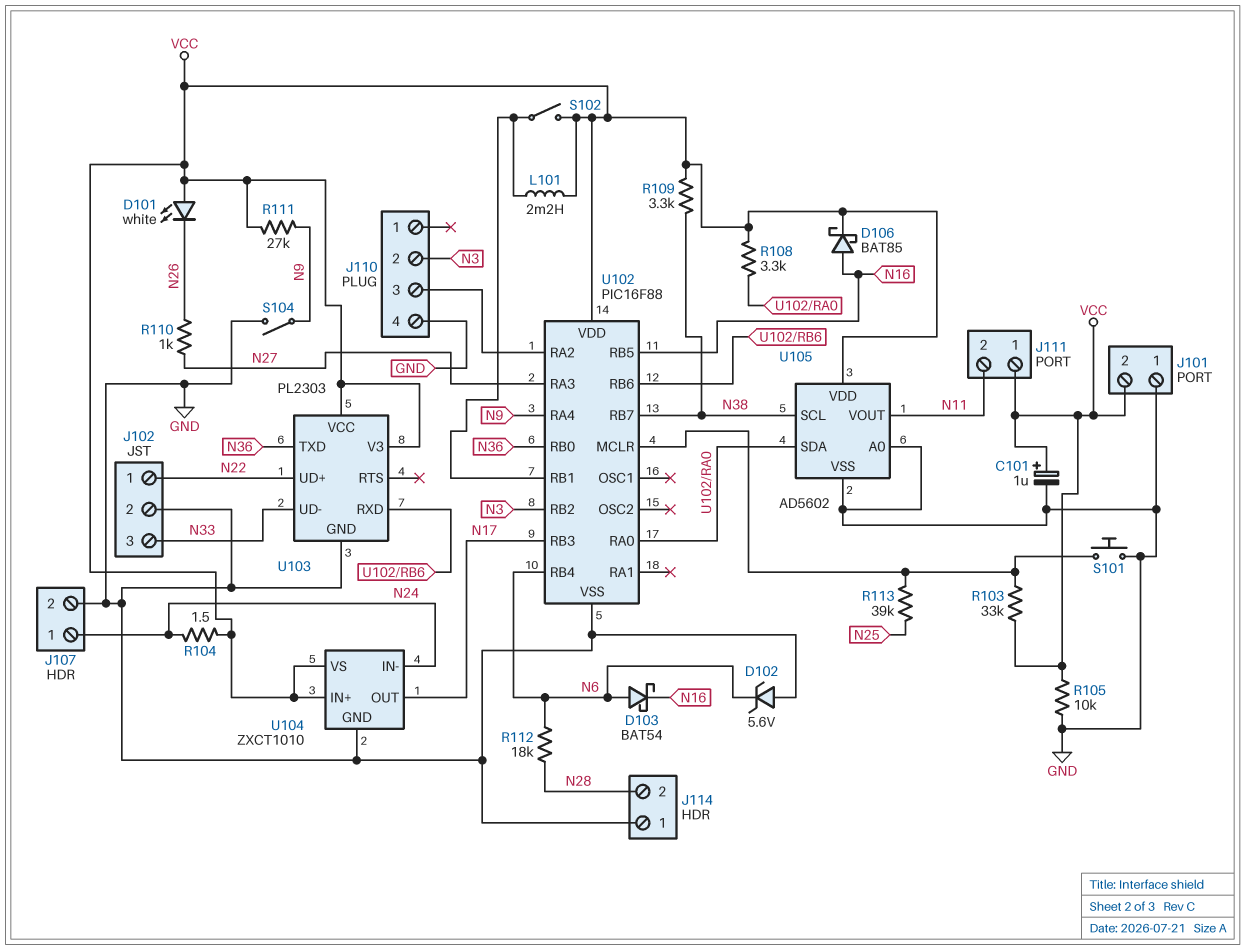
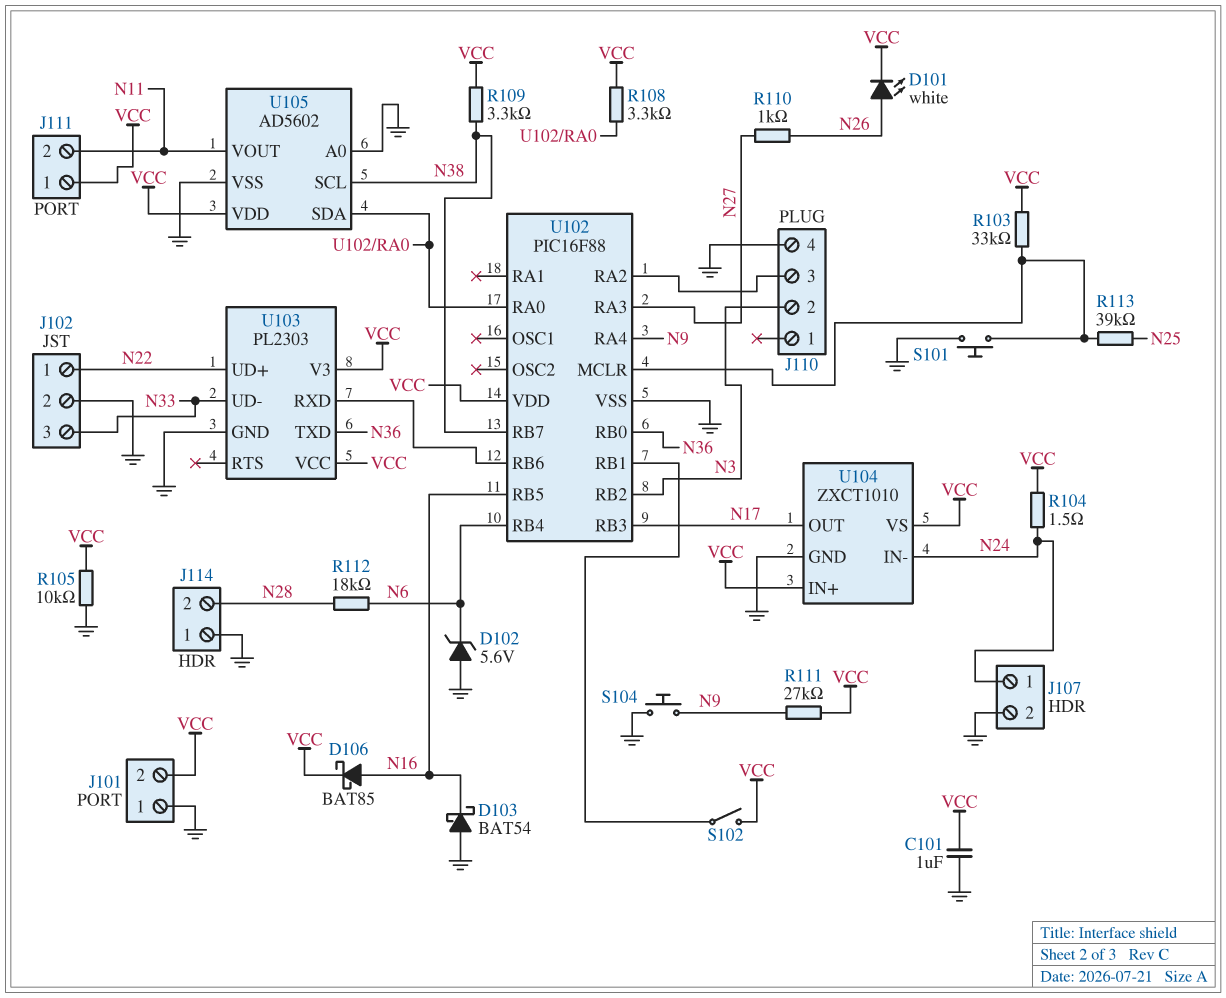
C101: 1uF (plus VCC, minus GND) -> 1uF (GND, VCC)
D101: LED white (A VCC, K N26) -> LED white (A N26, K VCC)
D103: schottky BAT54 (A N6, K N16) -> schottky BAT54 (A GND, K N16)
L101: 2.2mH (U102/RB1, VCC) -> none
S104: switch (GND, N9) -> button (GND, N9)

